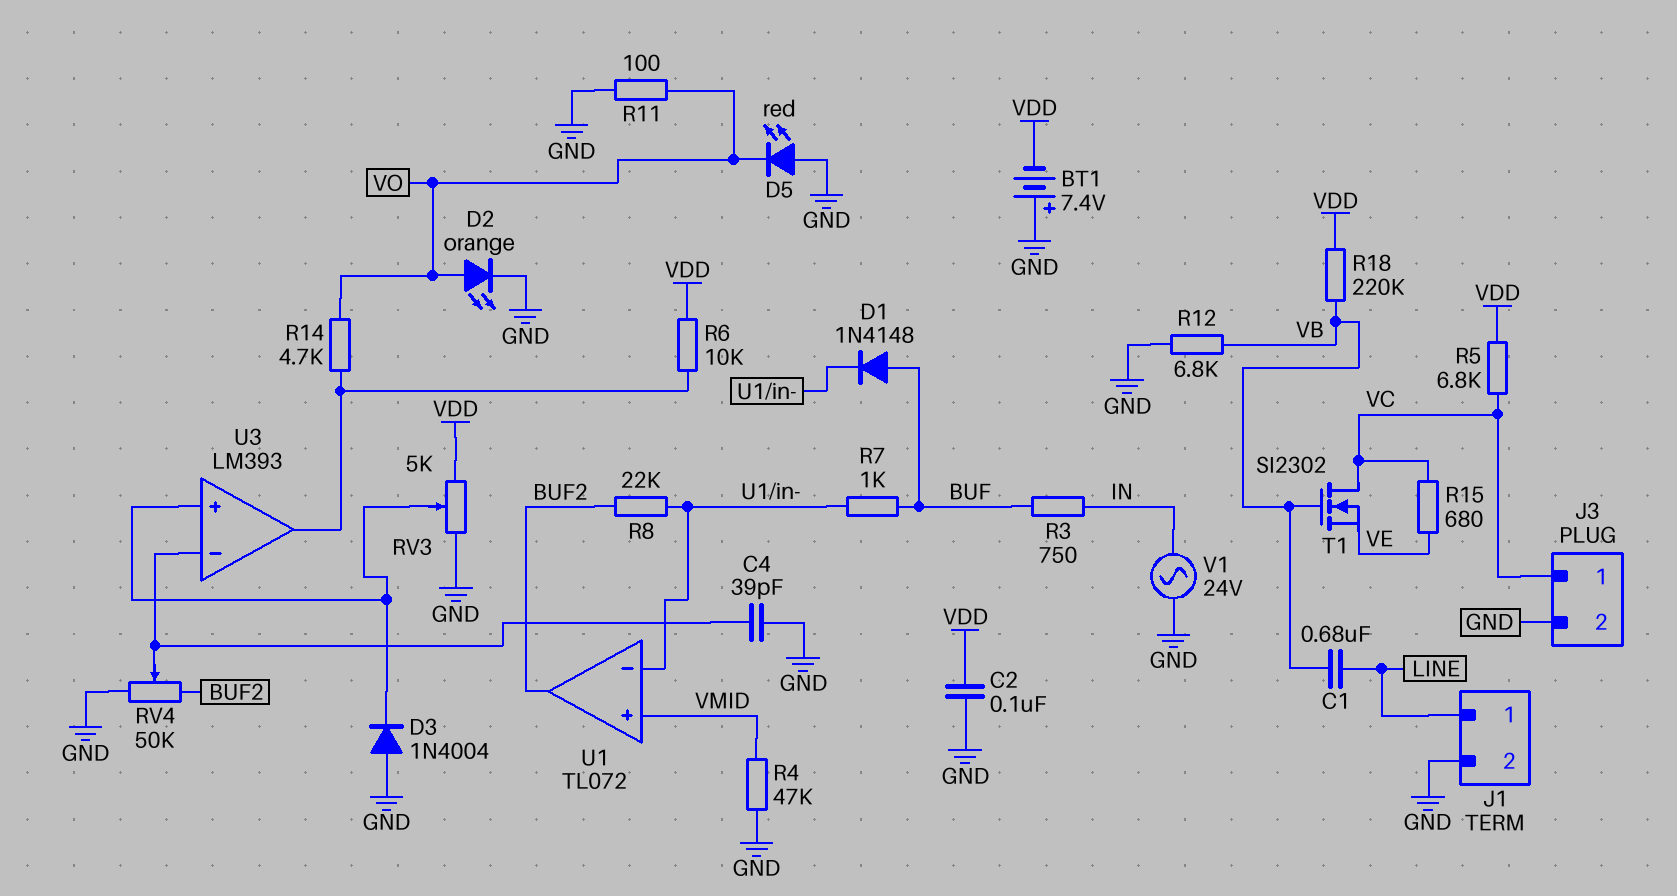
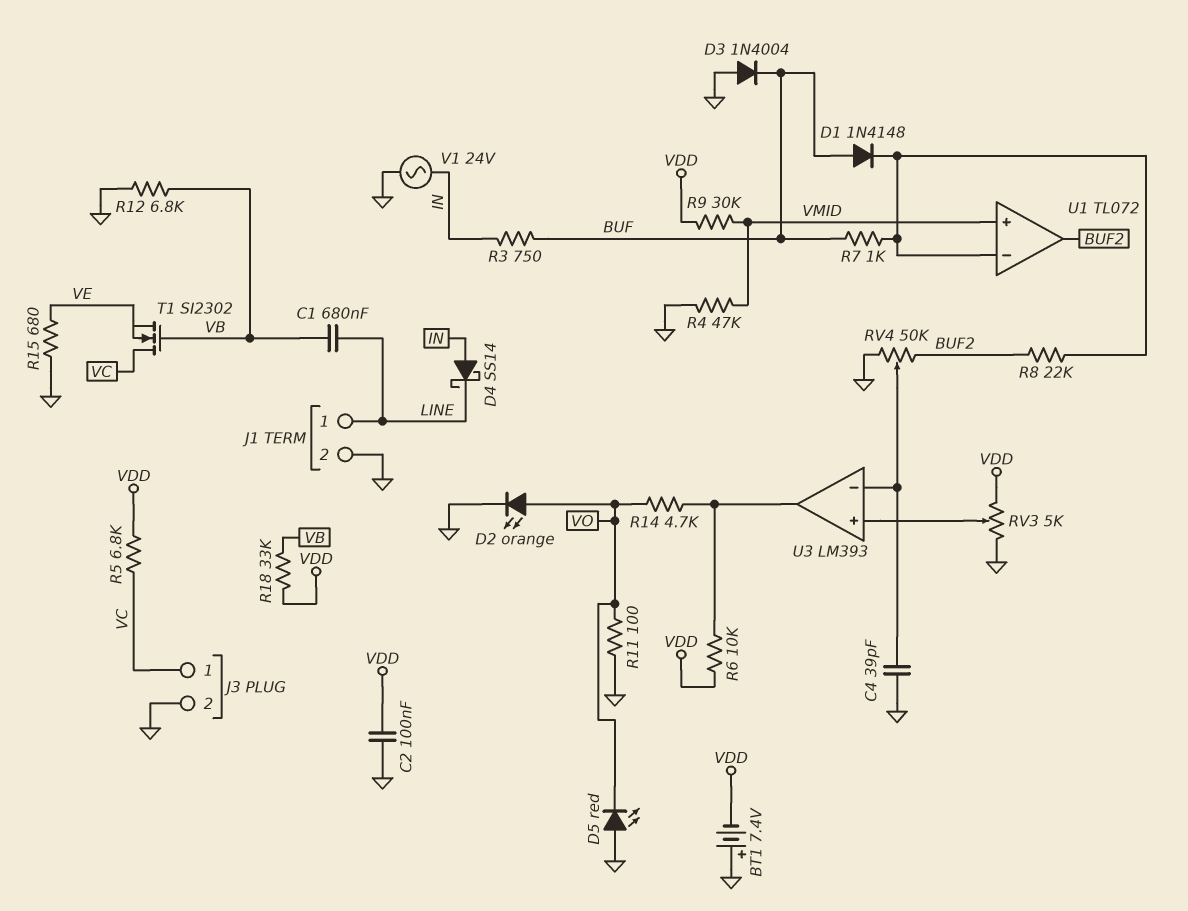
D3: diode 1N4004 (A GND, K U3/in+) -> diode 1N4004 (A GND, K BUF)
D4: none -> schottky SS14 (A IN, K LINE)
R9: none -> 30k (VDD, VMID)
R15: 680 (VC, VE) -> 680 (GND, VE)
R18: 220k (VB, VDD) -> 33k (VB, VDD)

